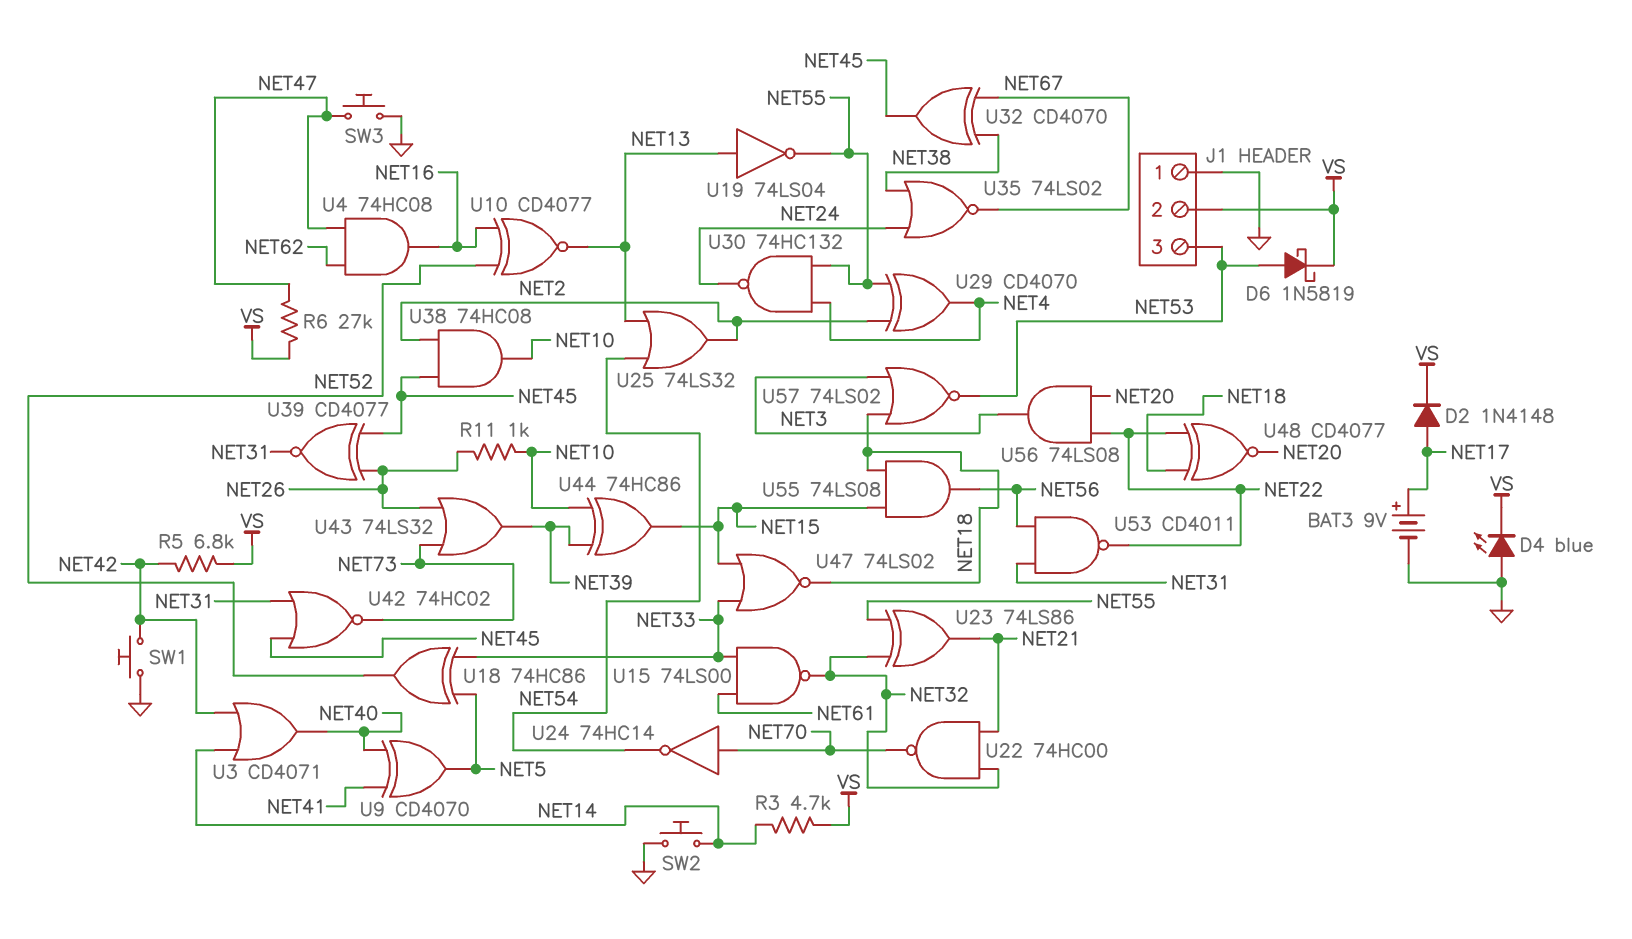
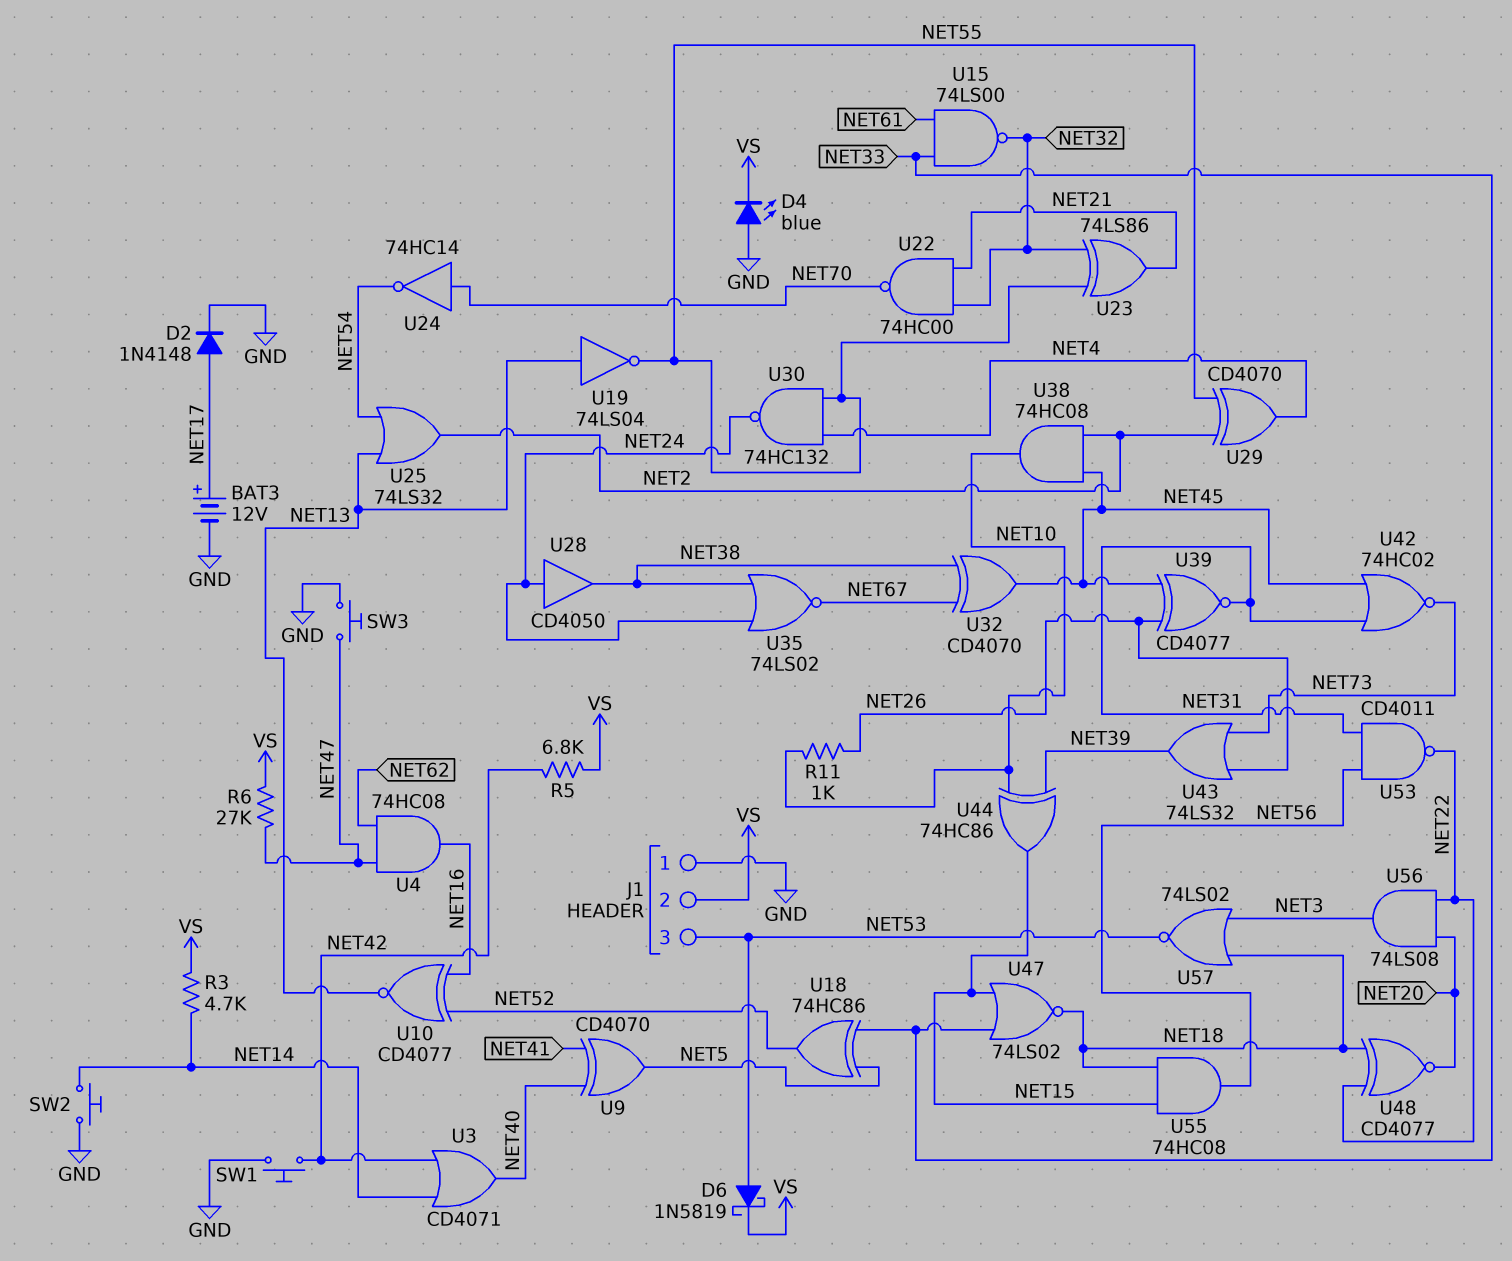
BAT3: 9V (plus NET17, minus GND) -> 12V (plus NET17, minus GND)
D2: diode 1N4148 (A NET17, K VS) -> diode 1N4148 (A NET17, K GND)
U28: none -> buffer CD4050 (in NET24, out NET38)
U55: AND 74LS08 (in NET15, in NET18, out NET56) -> AND 74HC08 (in NET15, in NET18, out NET56)

